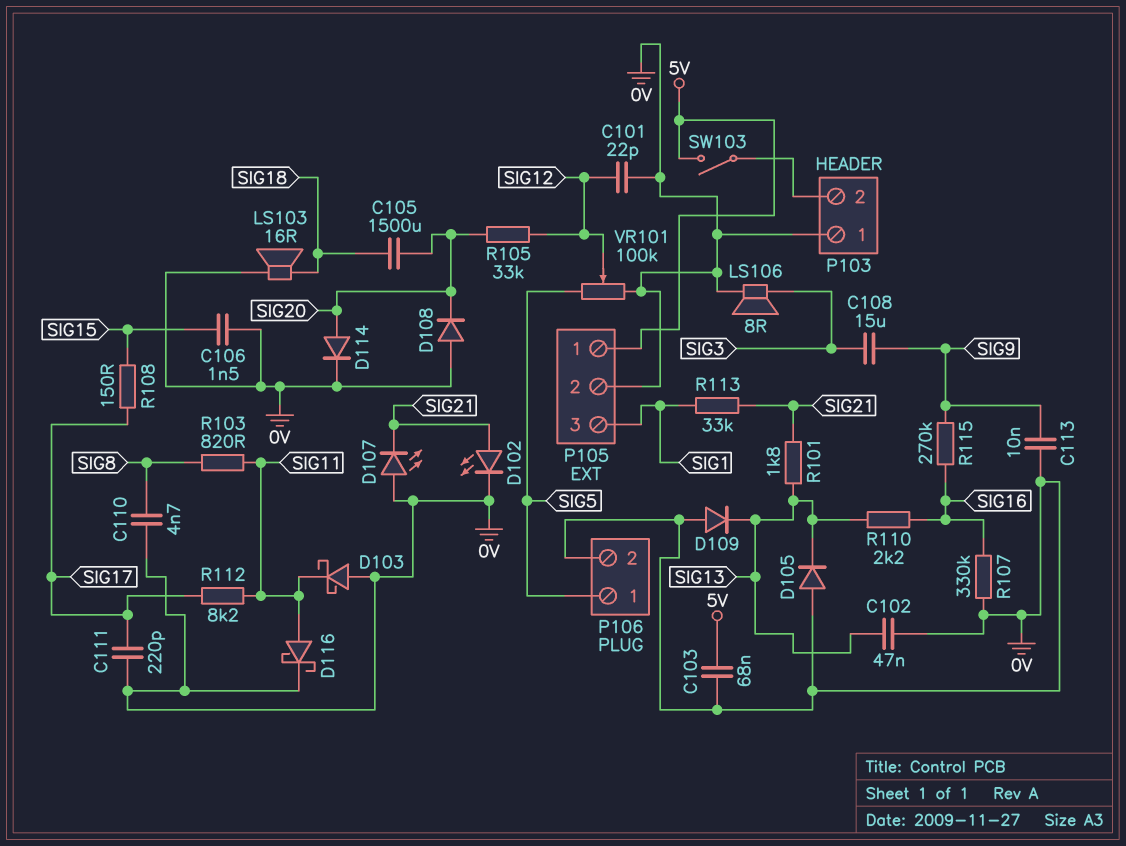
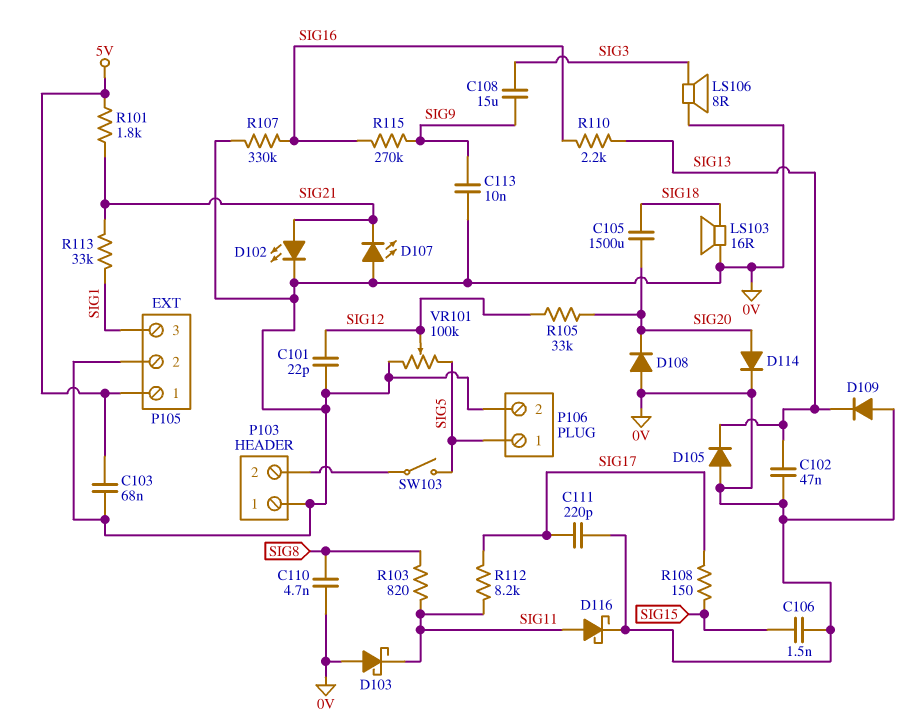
R101: 1.8k (SIG13, SIG21) -> 1.8k (5V, SIG21)
SW103: switch (5V, P103/2) -> switch (P103/2, SIG5)

